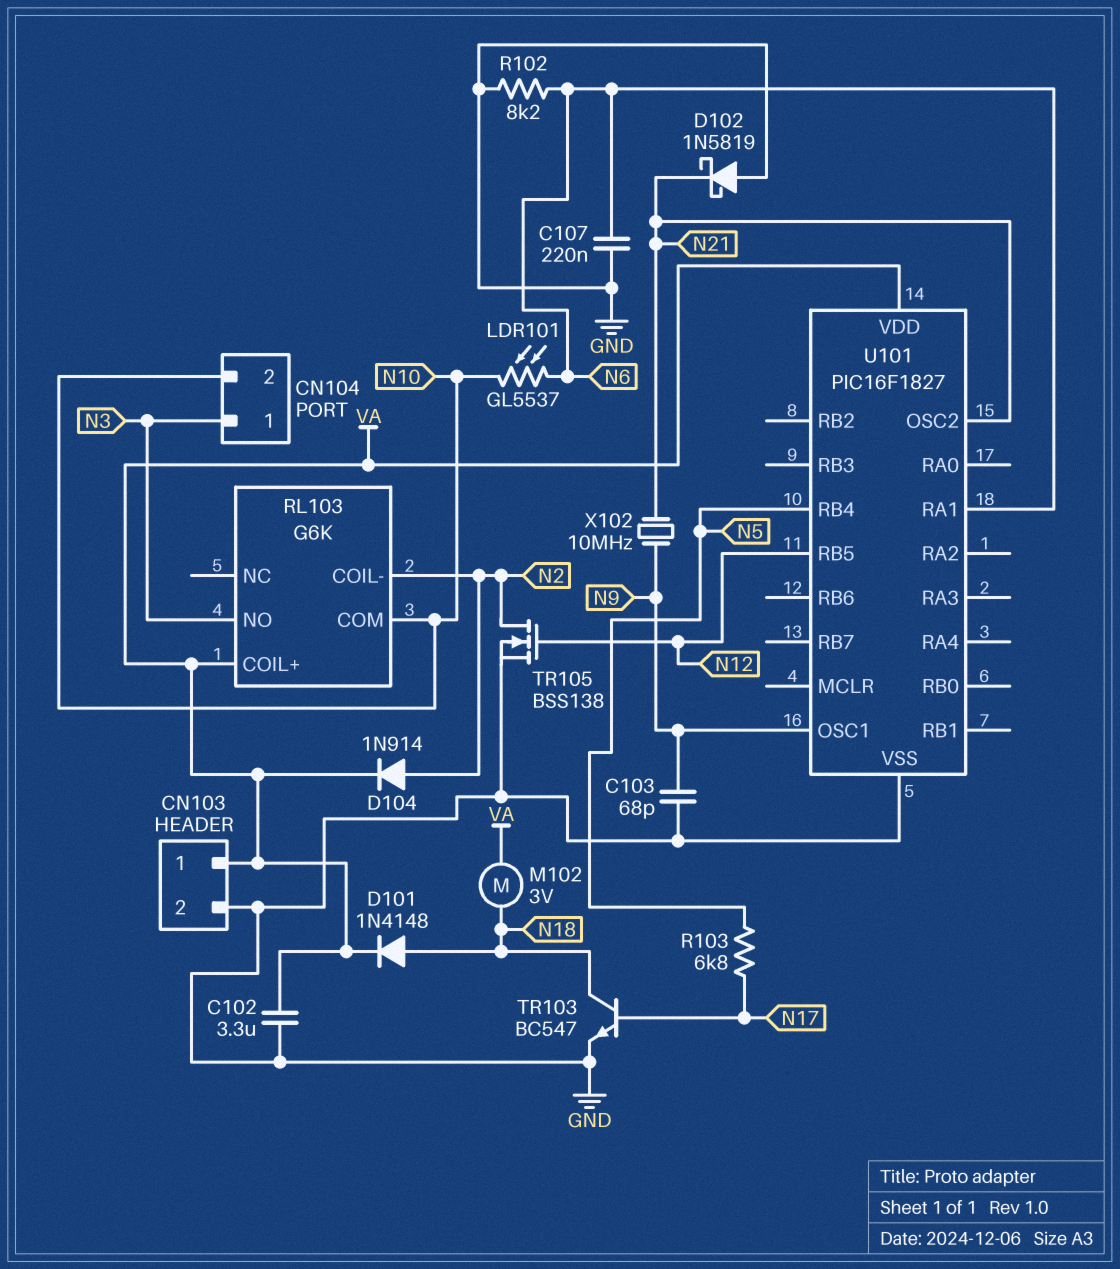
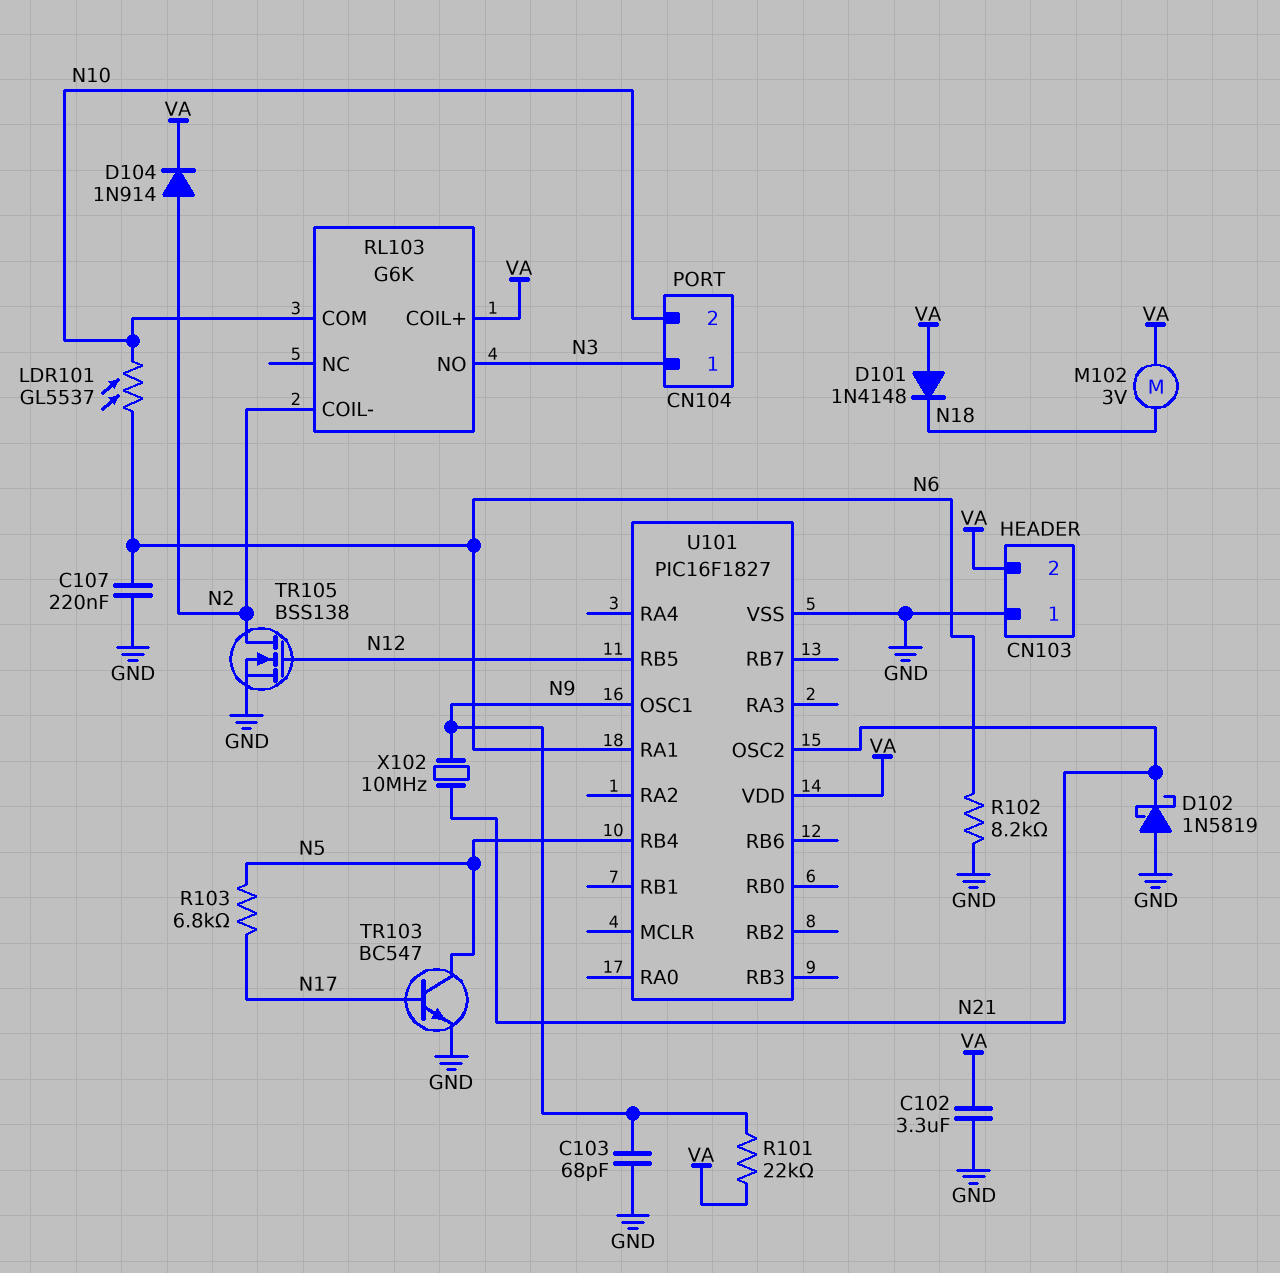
CN103 pin 1: VA -> GND
CN103 pin 2: GND -> VA
D101: diode 1N4148 (A N18, K VA) -> diode 1N4148 (A VA, K N18)
R101: none -> 22k (N9, VA)
TR103: NPN BC547 (B N17, C N18, E GND) -> NPN BC547 (B N17, C N5, E GND)

